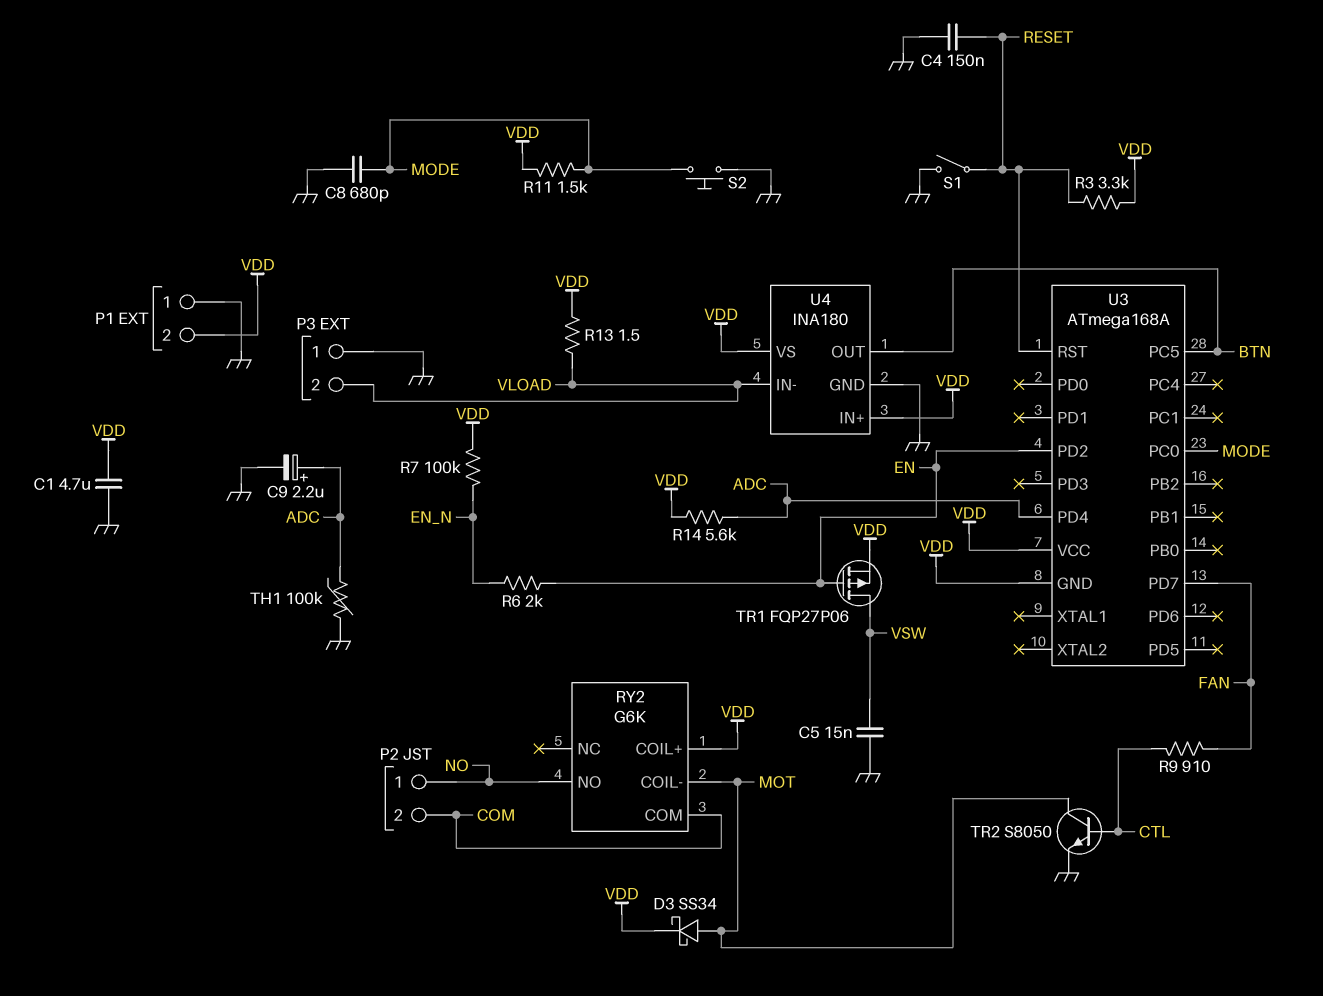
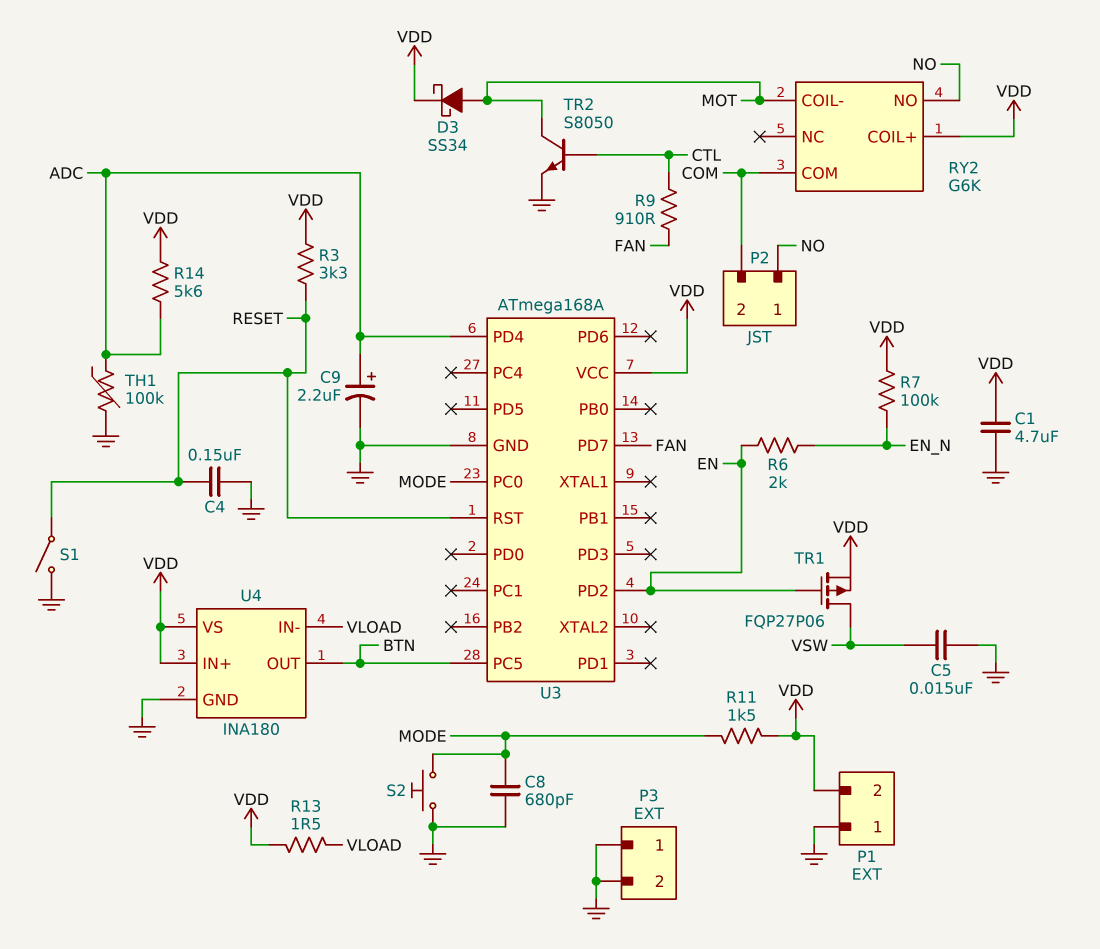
P3 pin 2: VLOAD -> GND
U3 pin GND: VDD -> GND

